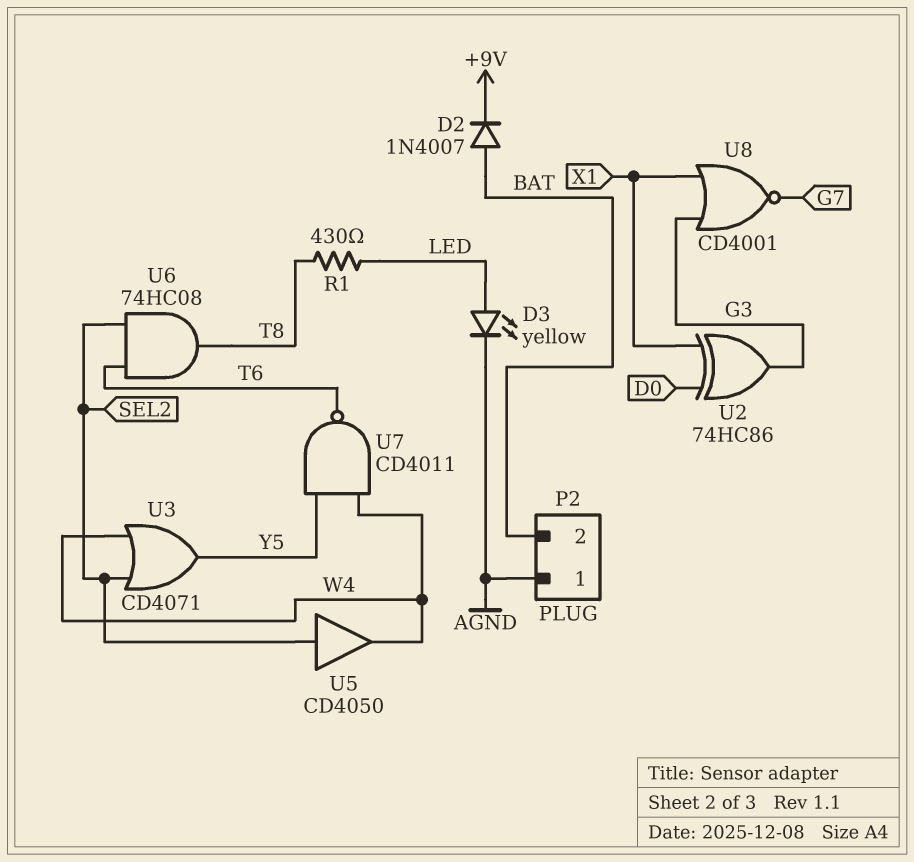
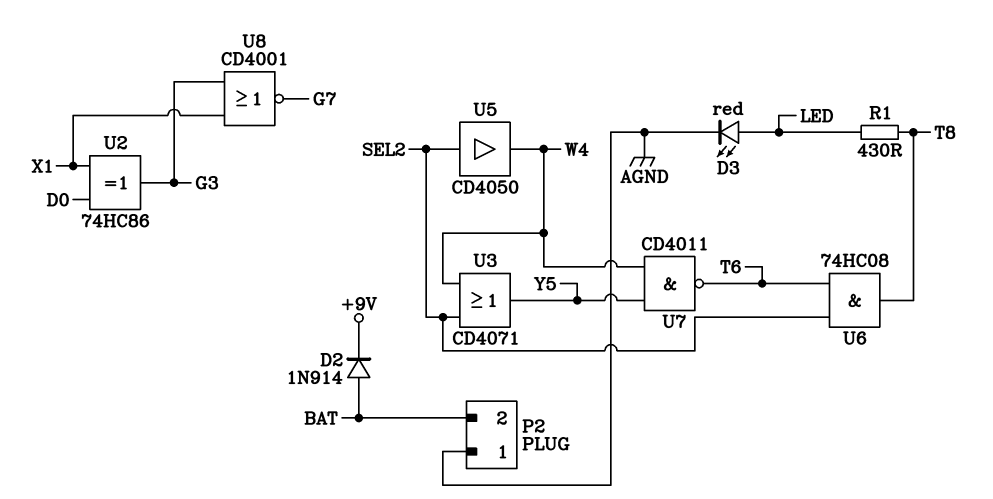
D2: diode 1N4007 (A BAT, K +9V) -> diode 1N914 (A BAT, K +9V)
D3: LED yellow (A LED, K AGND) -> LED red (A LED, K AGND)

